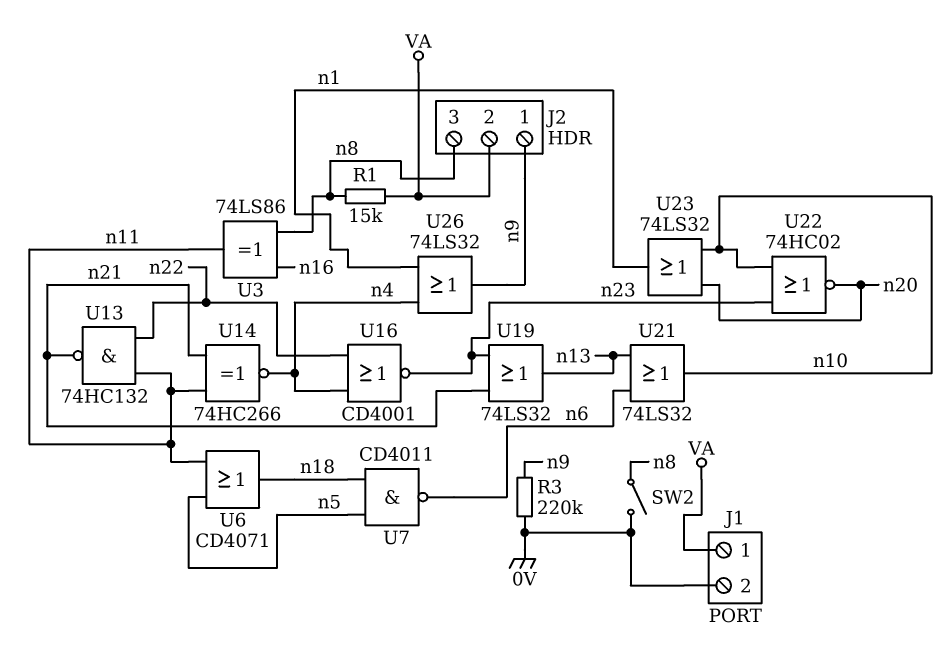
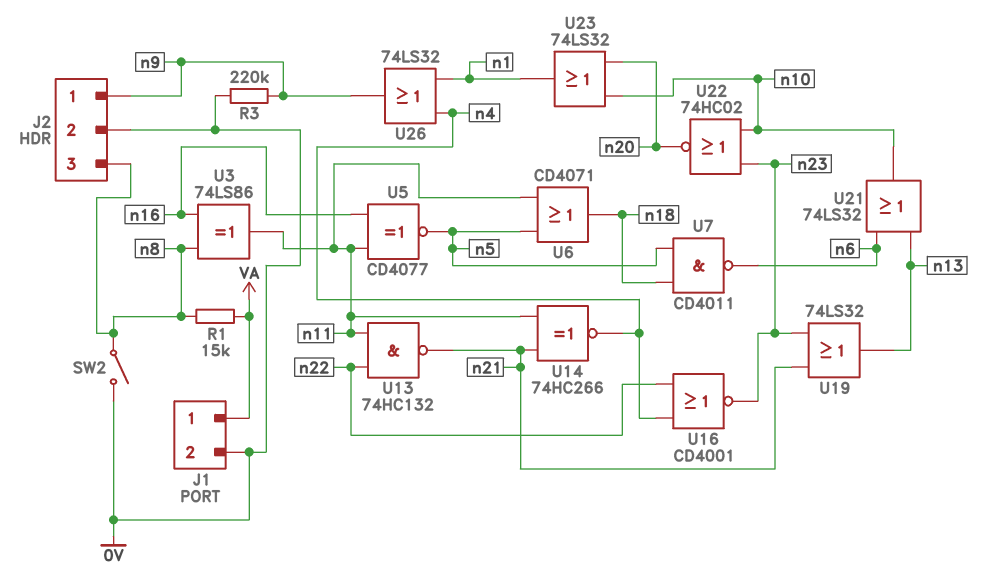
J2 pin 2: VA -> 0V
U5: none -> XNOR CD4077 (in n11, in n16, out n5)

